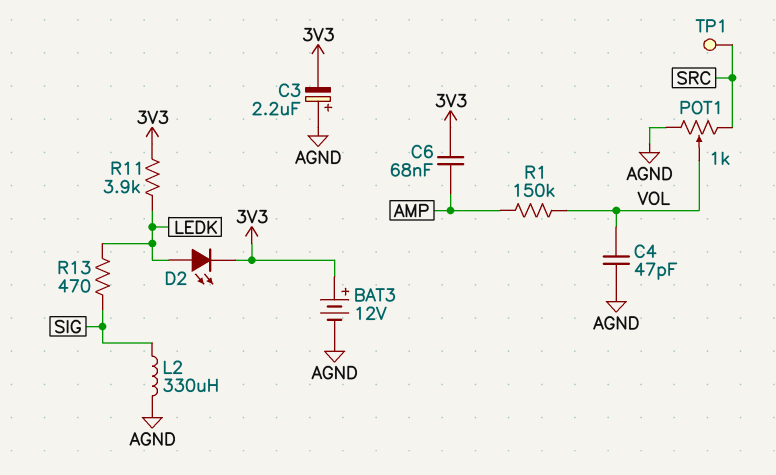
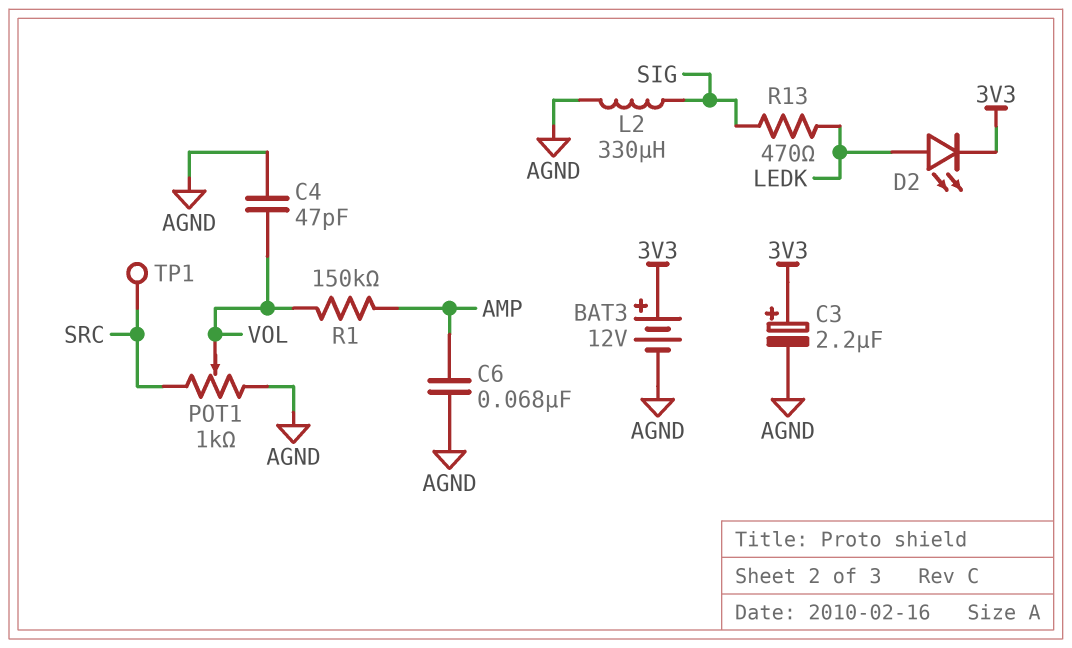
C3: 2.2uF (plus AGND, minus 3V3) -> 2.2uF (plus 3V3, minus AGND)
C6: 68nF (3V3, AMP) -> 68nF (AGND, AMP)
R11: 3.9k (3V3, LEDK) -> none

